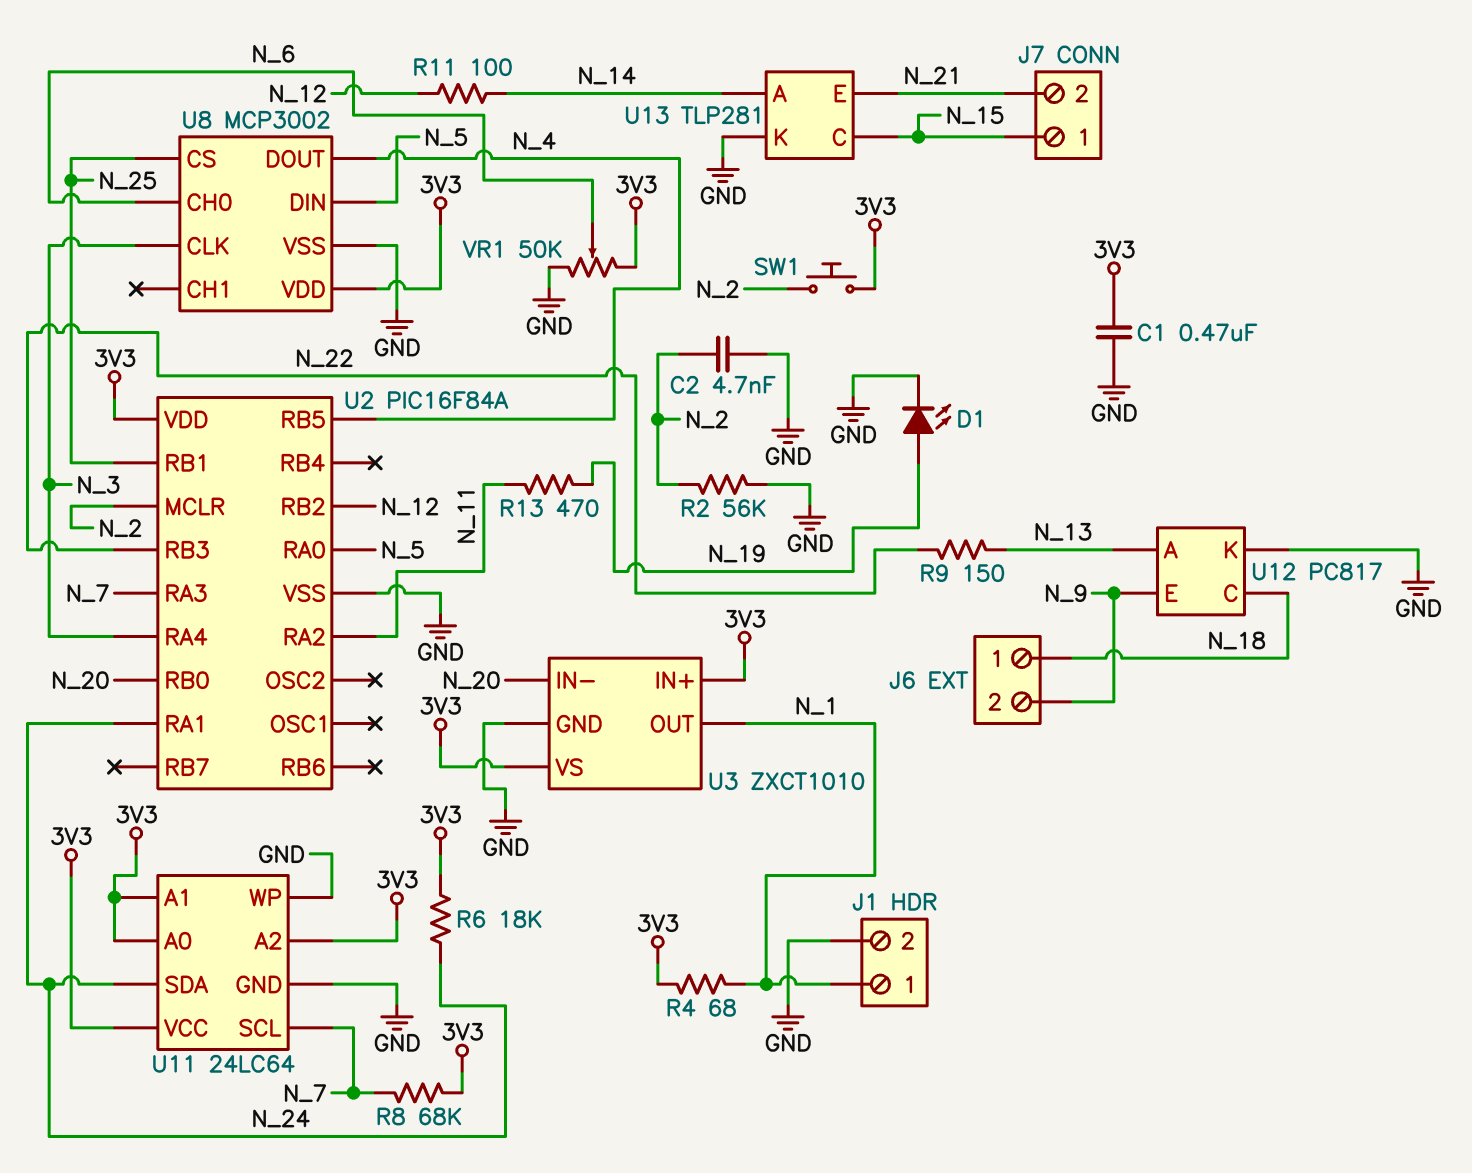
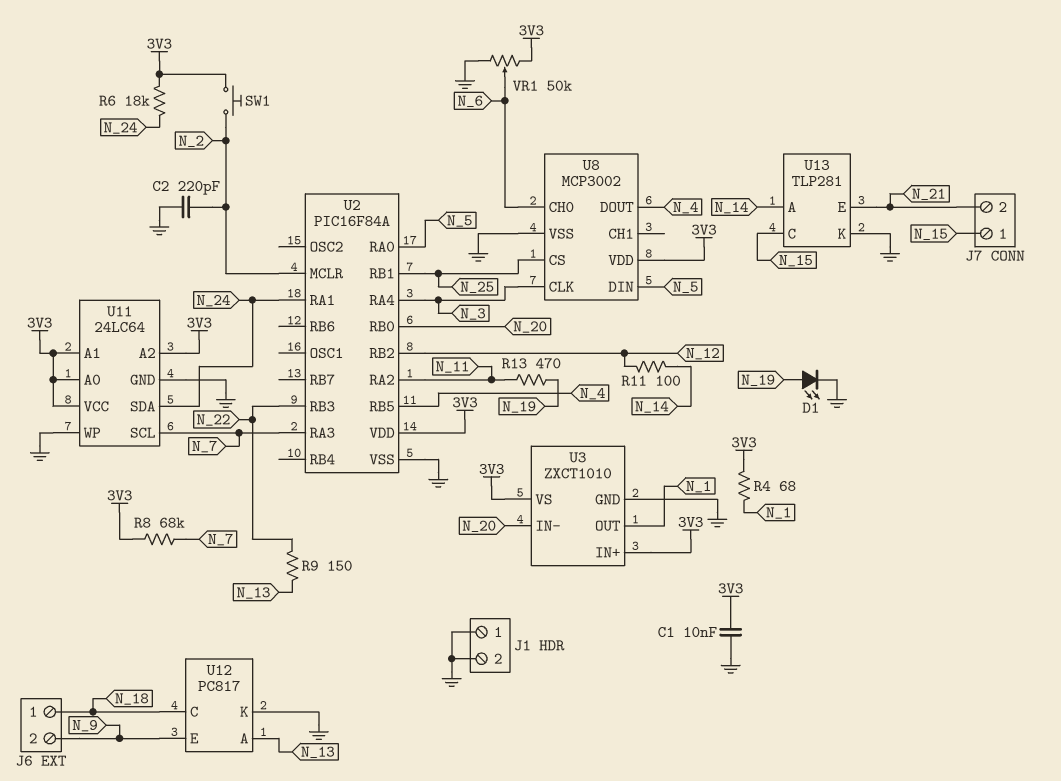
C1: 470nF (3V3, GND) -> 10nF (3V3, GND)
C2: 4.7nF (GND, N_2) -> 220pF (GND, N_2)
J1 pin 1: N_1 -> GND
R2: 56k (GND, N_2) -> none

